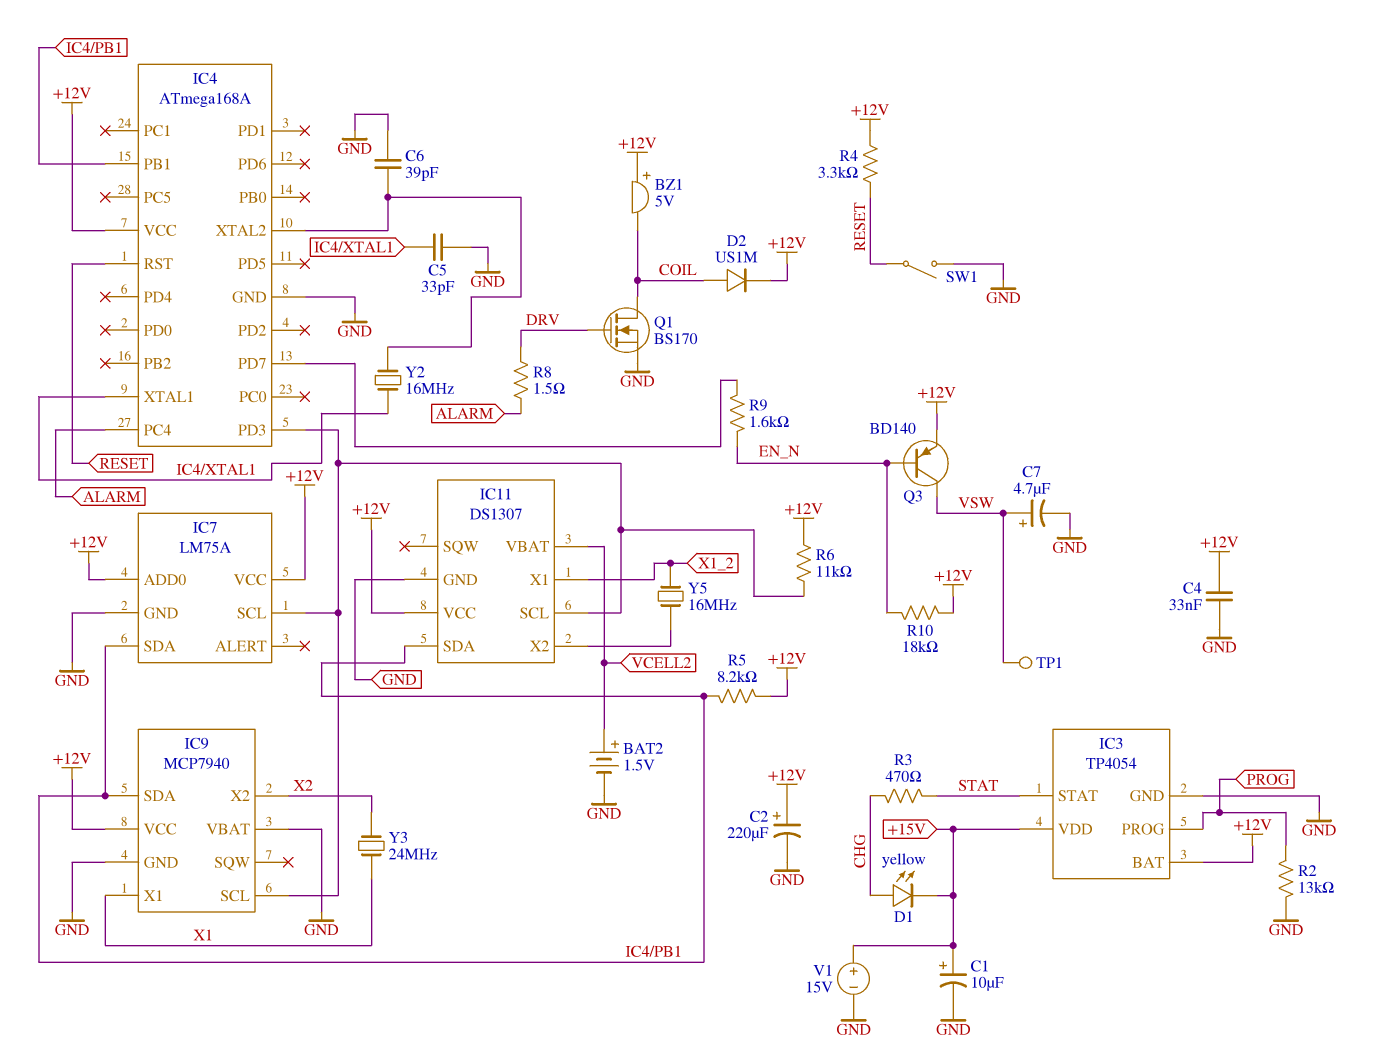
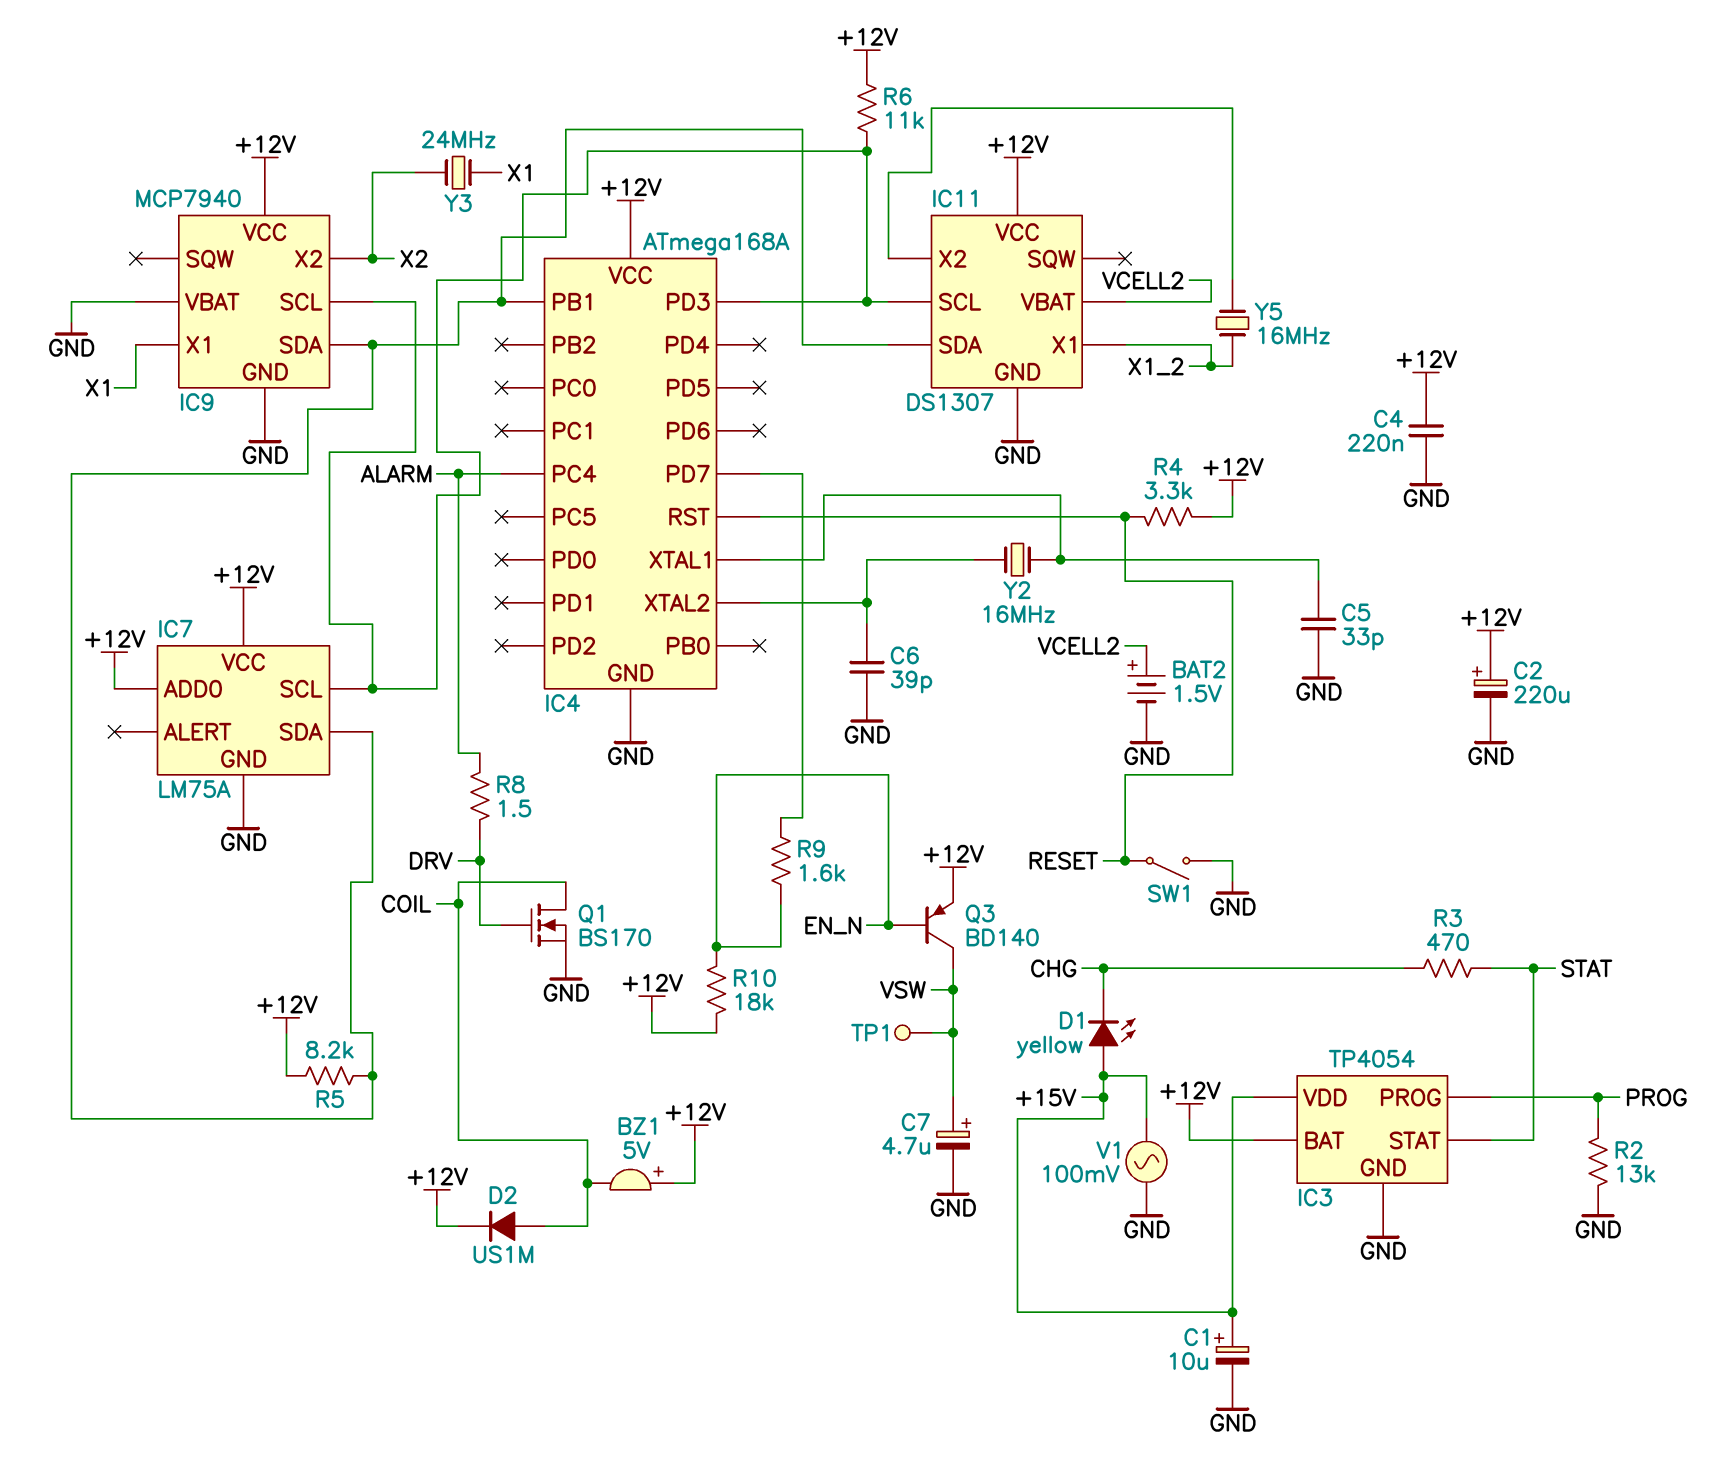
C4: 33nF (+12V, GND) -> 220nF (+12V, GND)
D1: LED yellow (A CHG, K +15V) -> LED yellow (A +15V, K CHG)
V1: 15V (plus +15V, minus GND) -> AC 100mV (+15V, GND)

